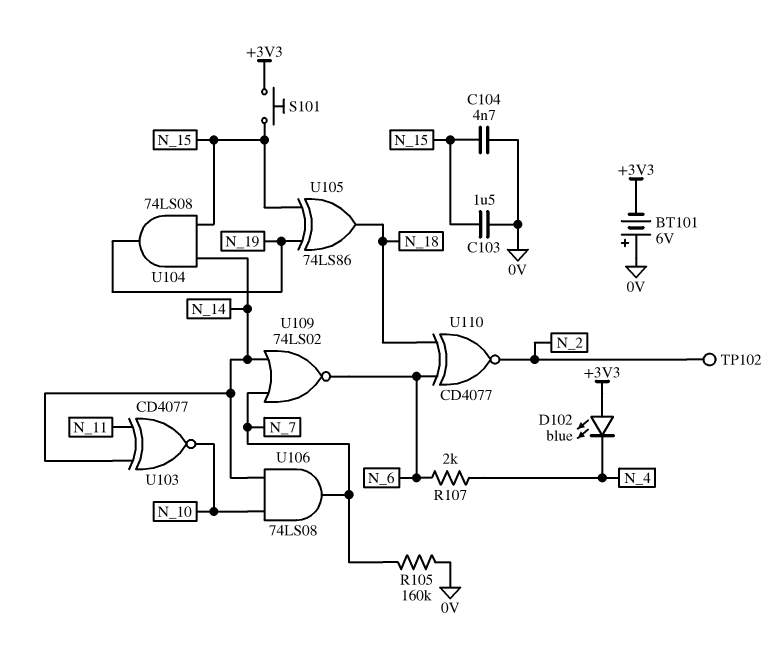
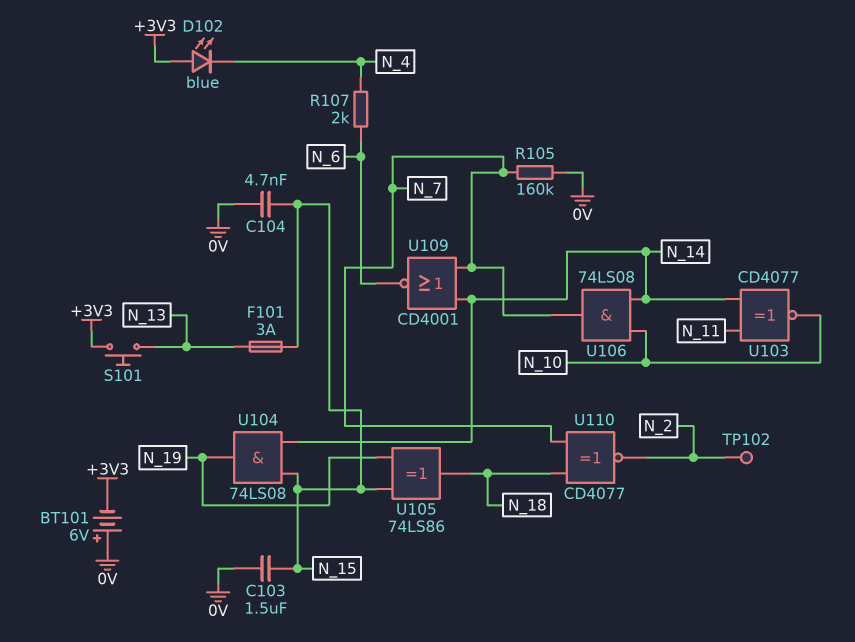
F101: none -> 3A (N_13, N_15)
S101: button (+3V3, N_15) -> button (+3V3, N_13)
U109: NOR 74LS02 (in N_7, in N_14, out N_6) -> NOR CD4001 (in N_7, in N_14, out N_6)
U110: XNOR CD4077 (in N_6, in N_18, out N_2) -> XNOR CD4077 (in N_7, in N_18, out N_2)

